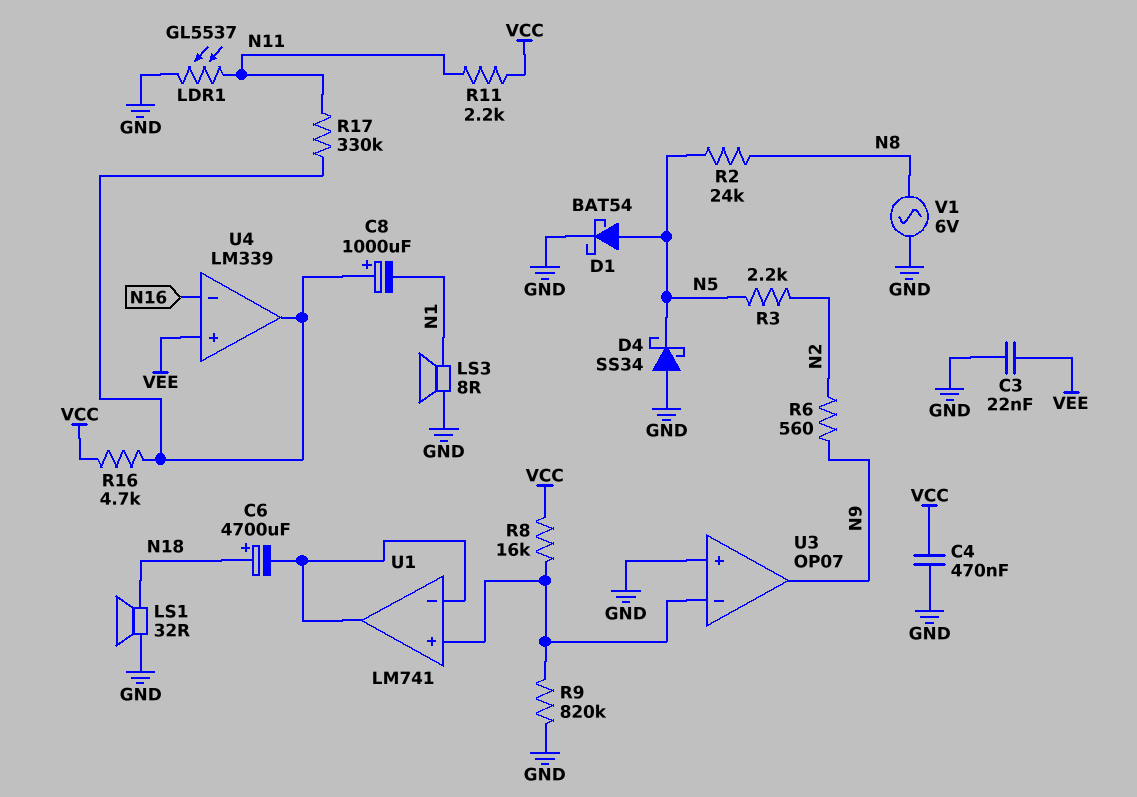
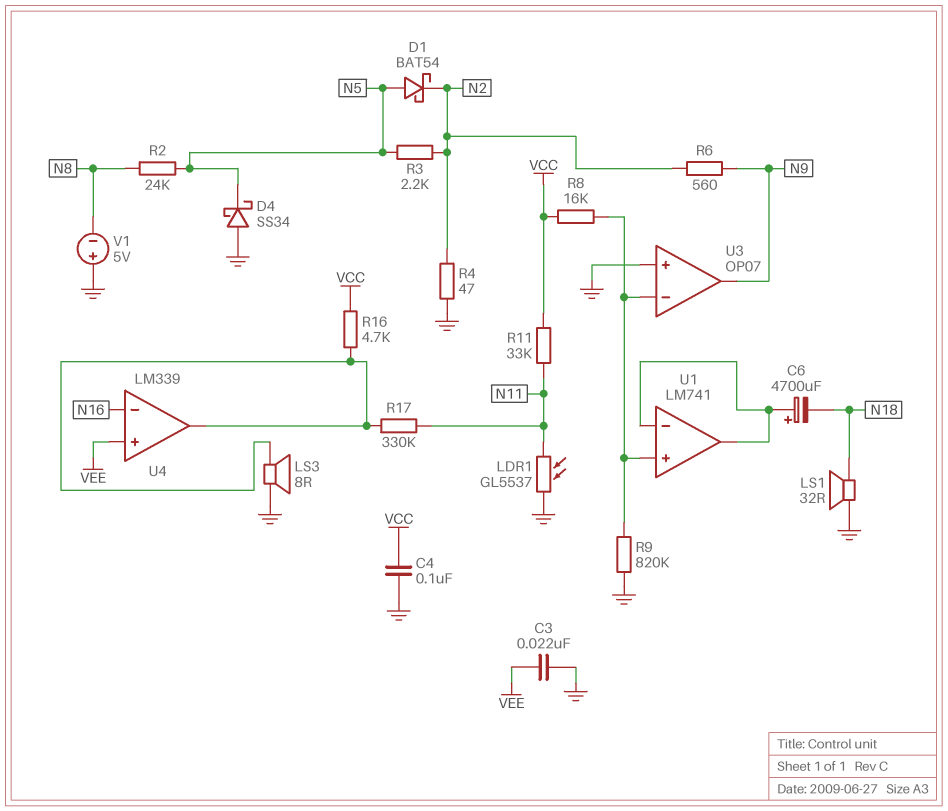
C4: 470nF (GND, VCC) -> 100nF (GND, VCC)
C6: 4700uF (plus N18, minus U1/in-) -> 4700uF (plus U1/in-, minus N18)
C8: 1000uF (plus U4/out, minus N1) -> none
D1: schottky BAT54 (A N5, K GND) -> schottky BAT54 (A N5, K N2)
LS3: speaker 8R (GND, N1) -> speaker 8R (GND, U4/out)
R4: none -> 47 (GND, N2)
R11: 2.2k (N11, VCC) -> 33k (N11, VCC)
V1: AC 6V (GND, N8) -> 5V (plus GND, minus N8)

